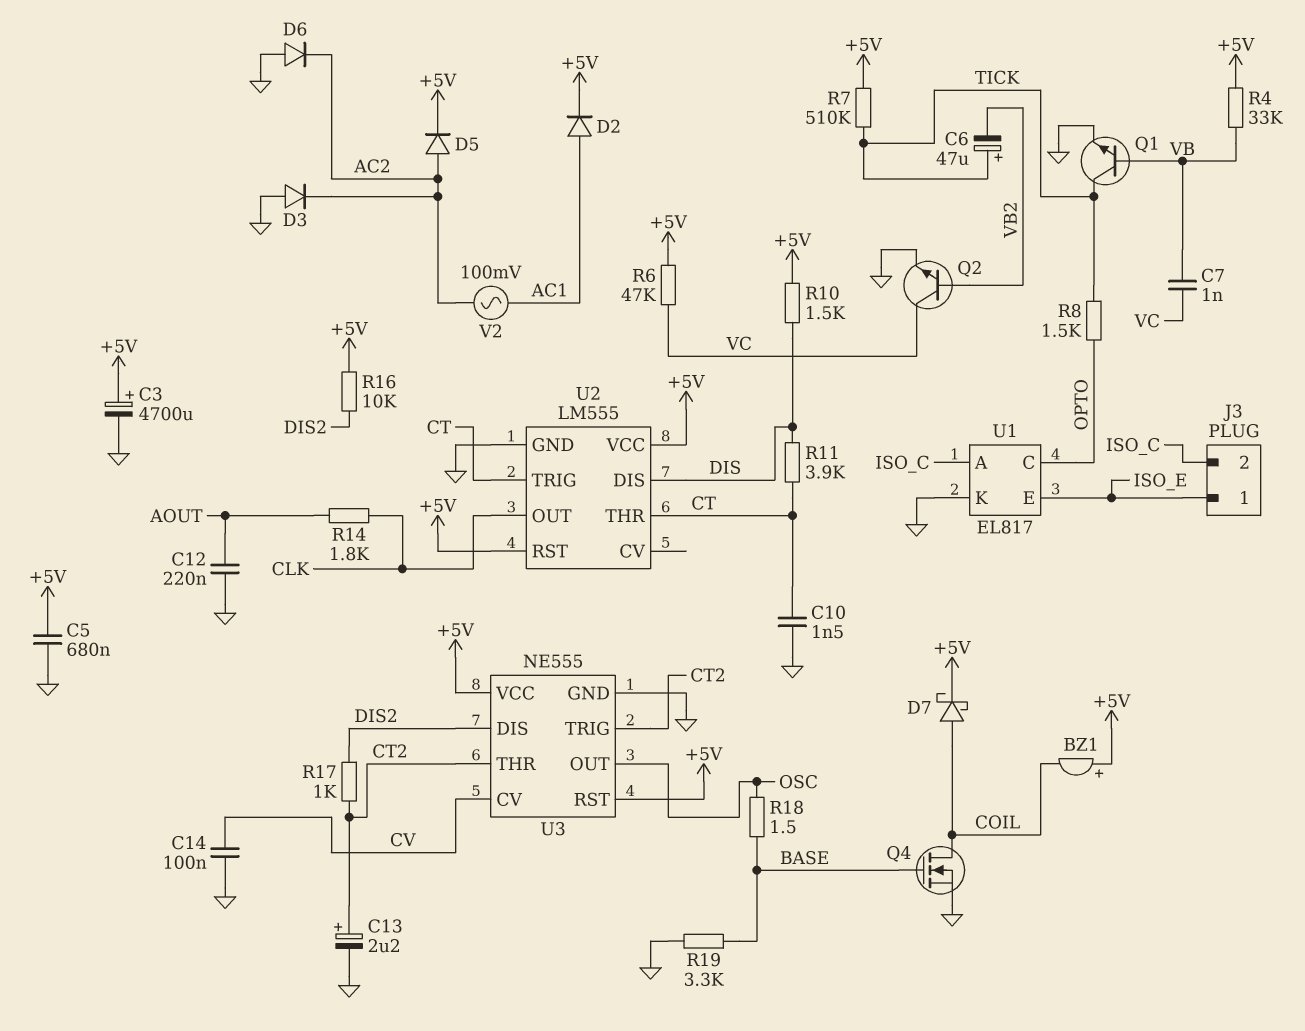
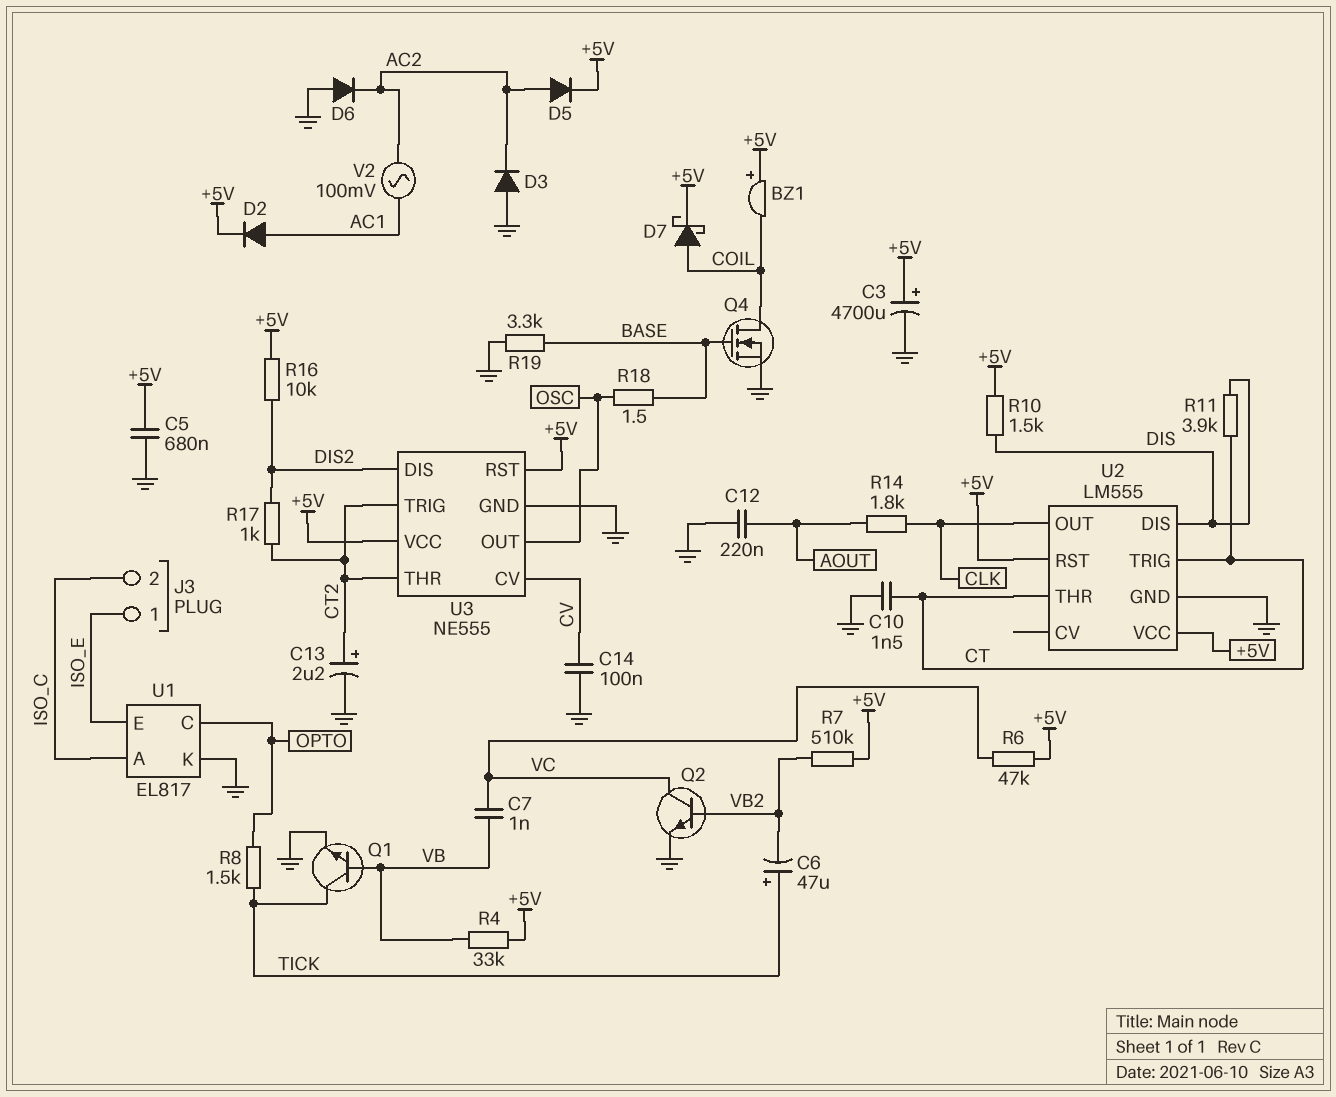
R7: 510k (+5V, TICK) -> 510k (+5V, VB2)

